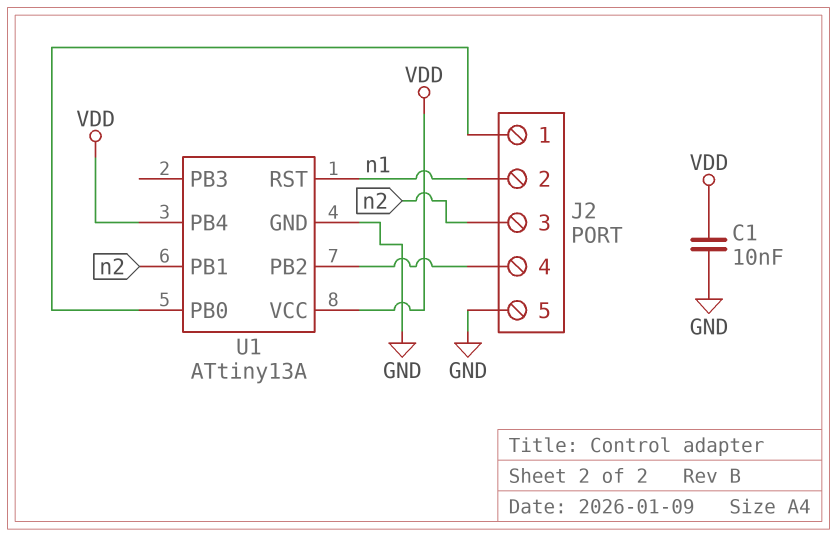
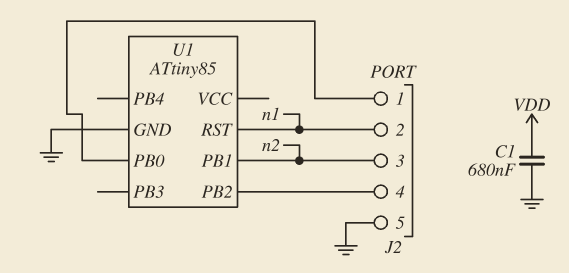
C1: 10nF (GND, VDD) -> 680nF (GND, VDD)
U1: ATtiny13A -> ATtiny85
U1 pin PB4: VDD -> none
U1 pin VCC: VDD -> none

